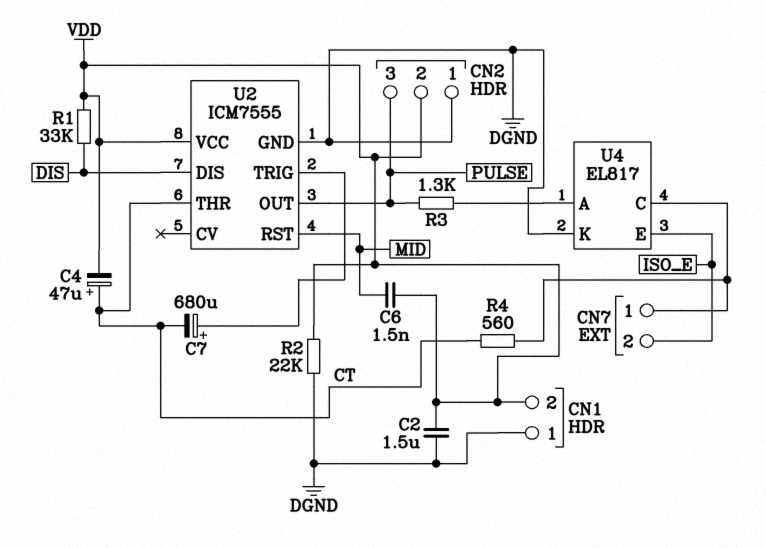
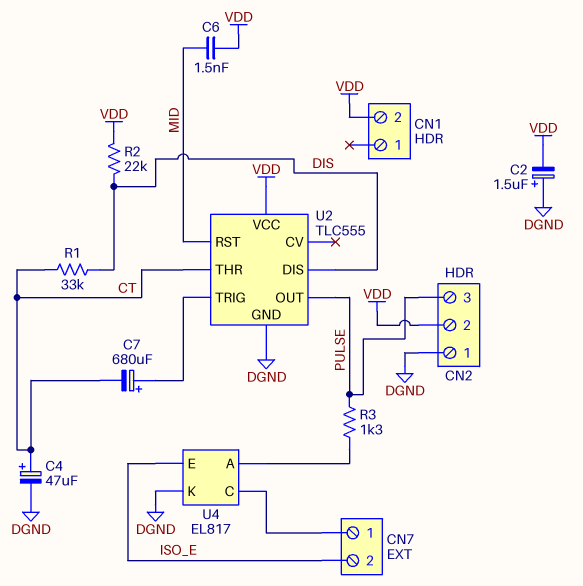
C2: 1.5uF (DGND, VDD) -> 1.5uF (plus DGND, minus VDD)
C4: 47uF (plus CT, minus VDD) -> 47uF (plus CT, minus DGND)
CN1 pin 1: DGND -> none
R1: 33k (DIS, VDD) -> 33k (CT, DIS)
R2: 22k (DGND, VDD) -> 22k (DIS, VDD)
R4: 560 (CN7/1, CT) -> none
U2: ICM7555 -> TLC555

